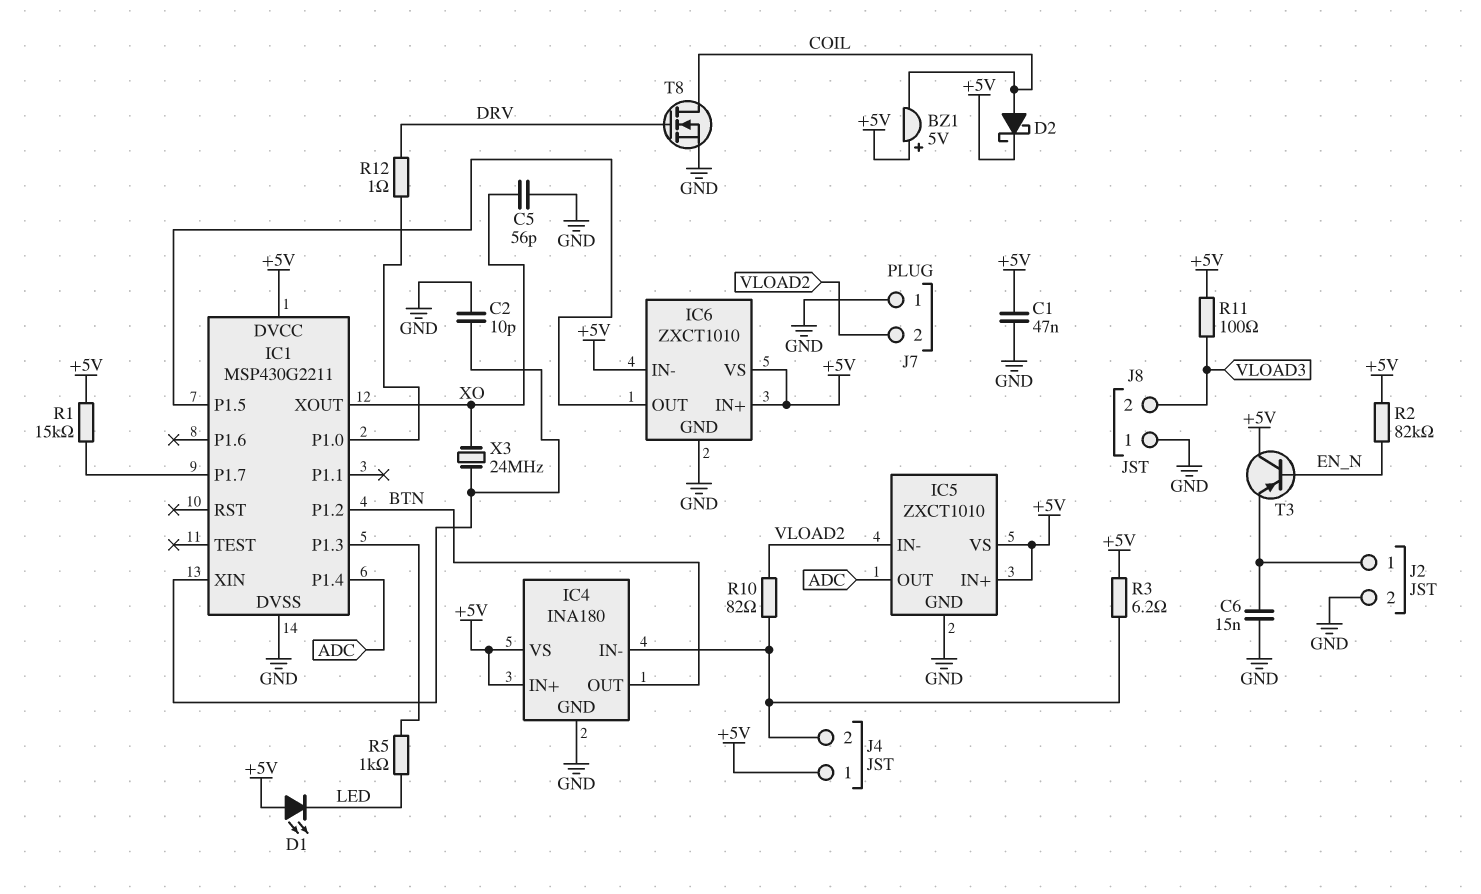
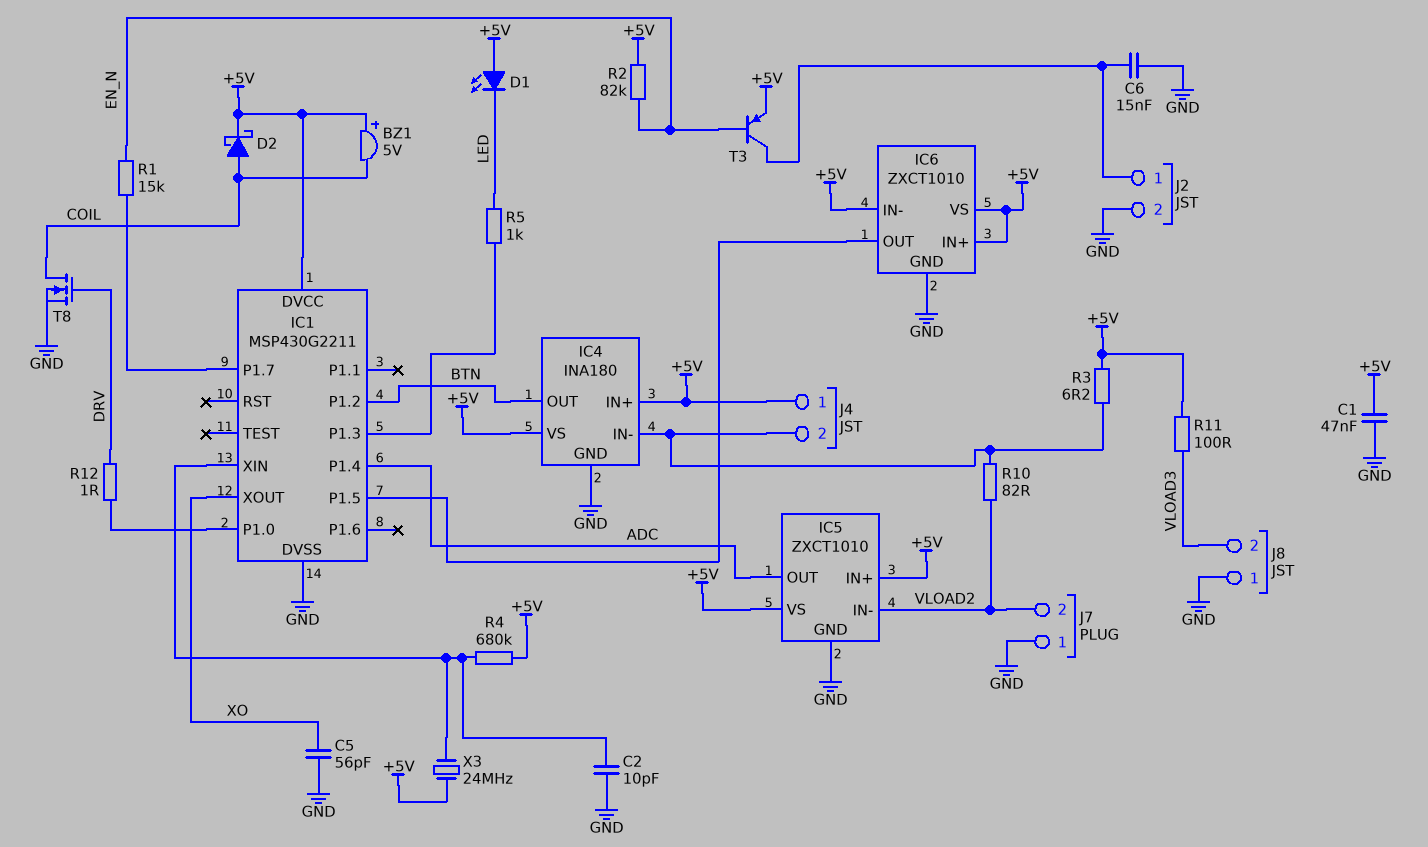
R1: 15k (+5V, IC1/P1.7) -> 15k (EN_N, IC1/P1.7)
R4: none -> 680k (+5V, IC1/XIN)
T3: PNP (B EN_N, C +5V, E J2/1) -> PNP (B EN_N, C J2/1, E +5V)
X3: 24MHz (IC1/XIN, XO) -> 24MHz (+5V, IC1/XIN)

